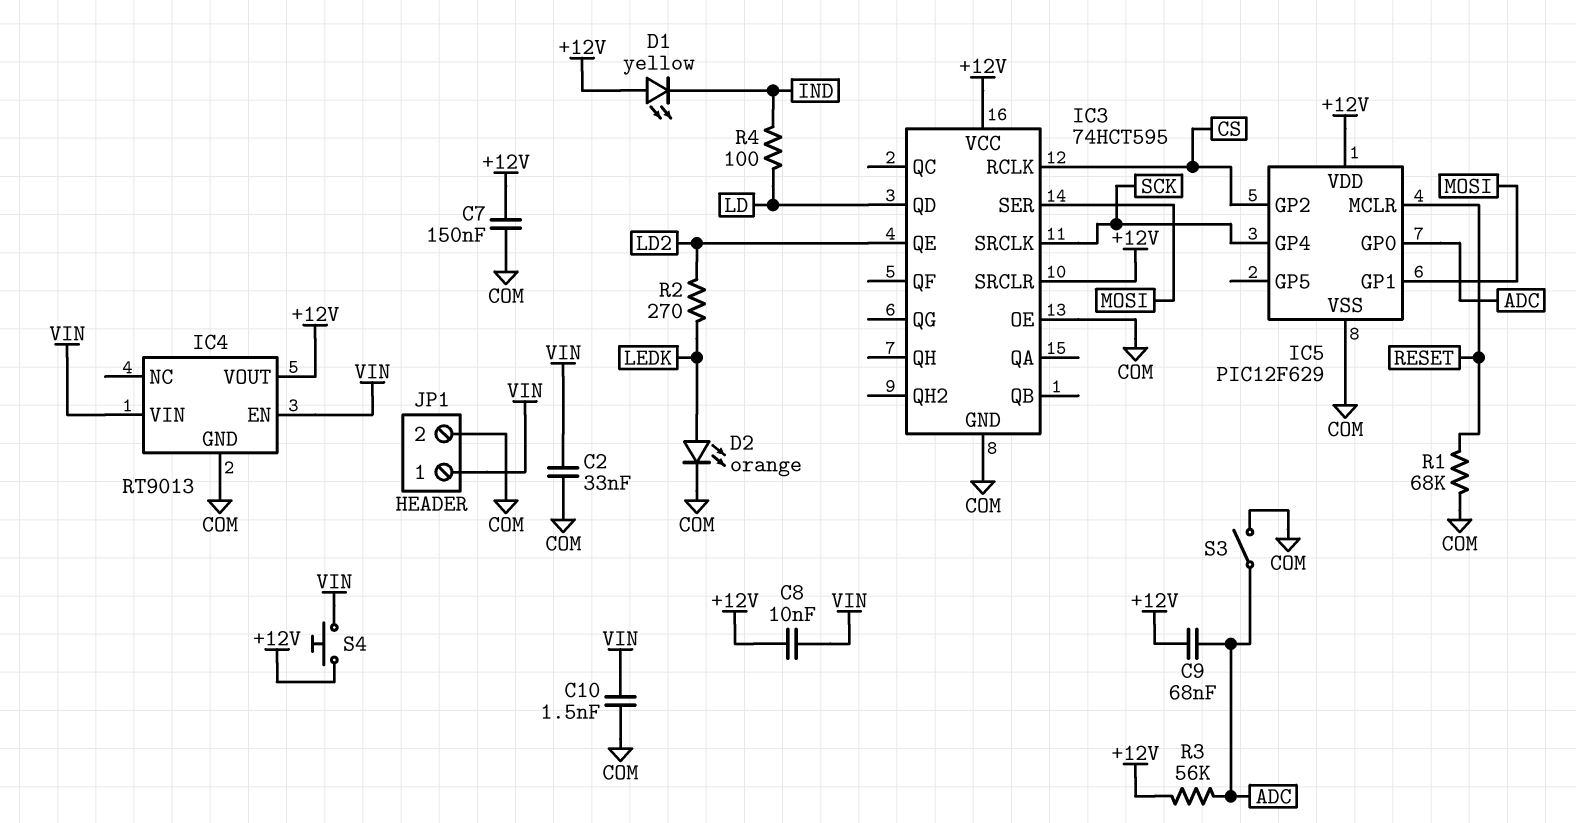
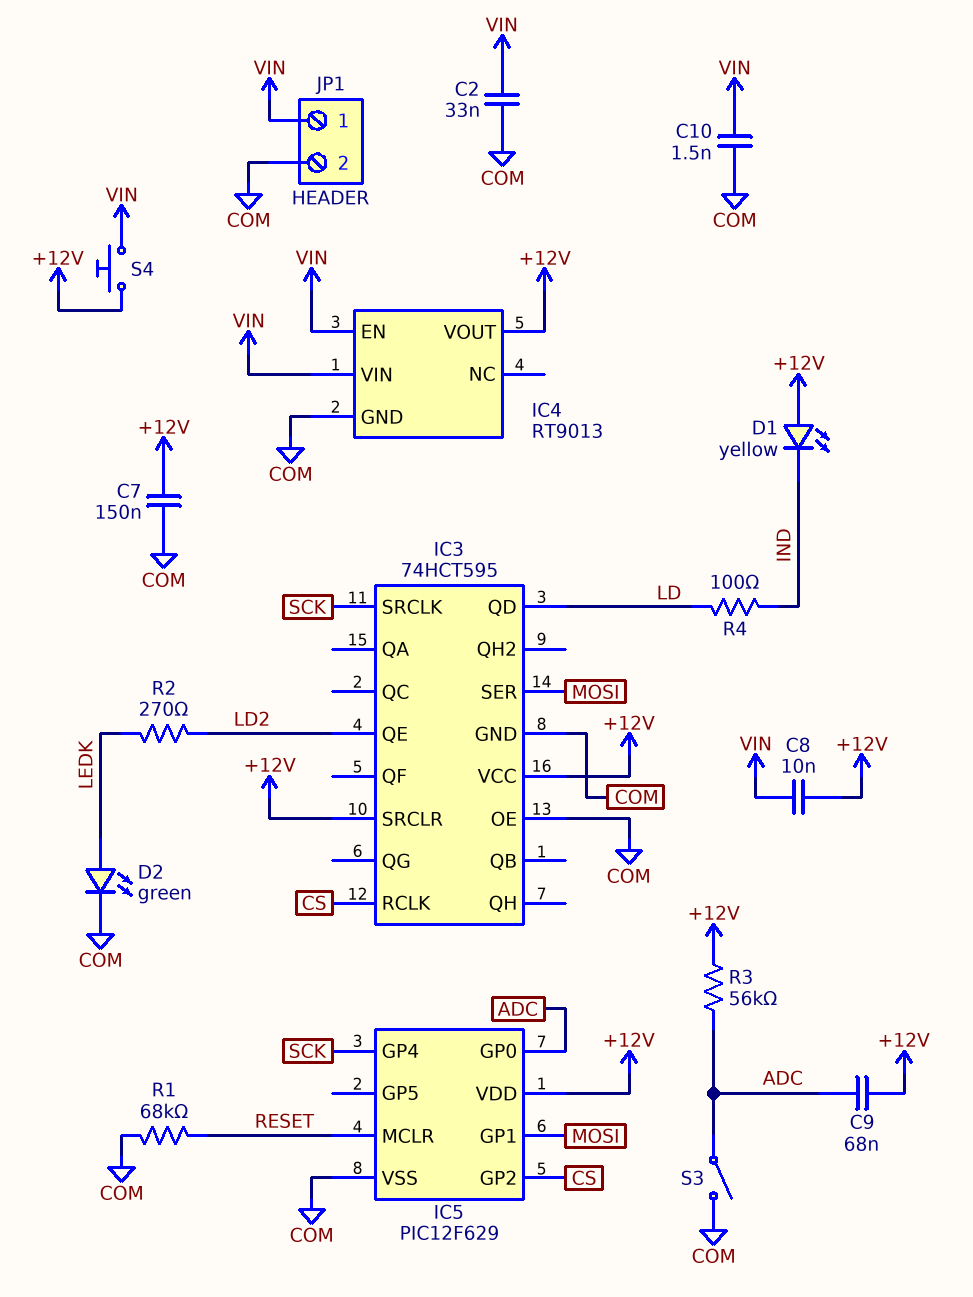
D2: LED orange (A LEDK, K COM) -> LED green (A LEDK, K COM)

